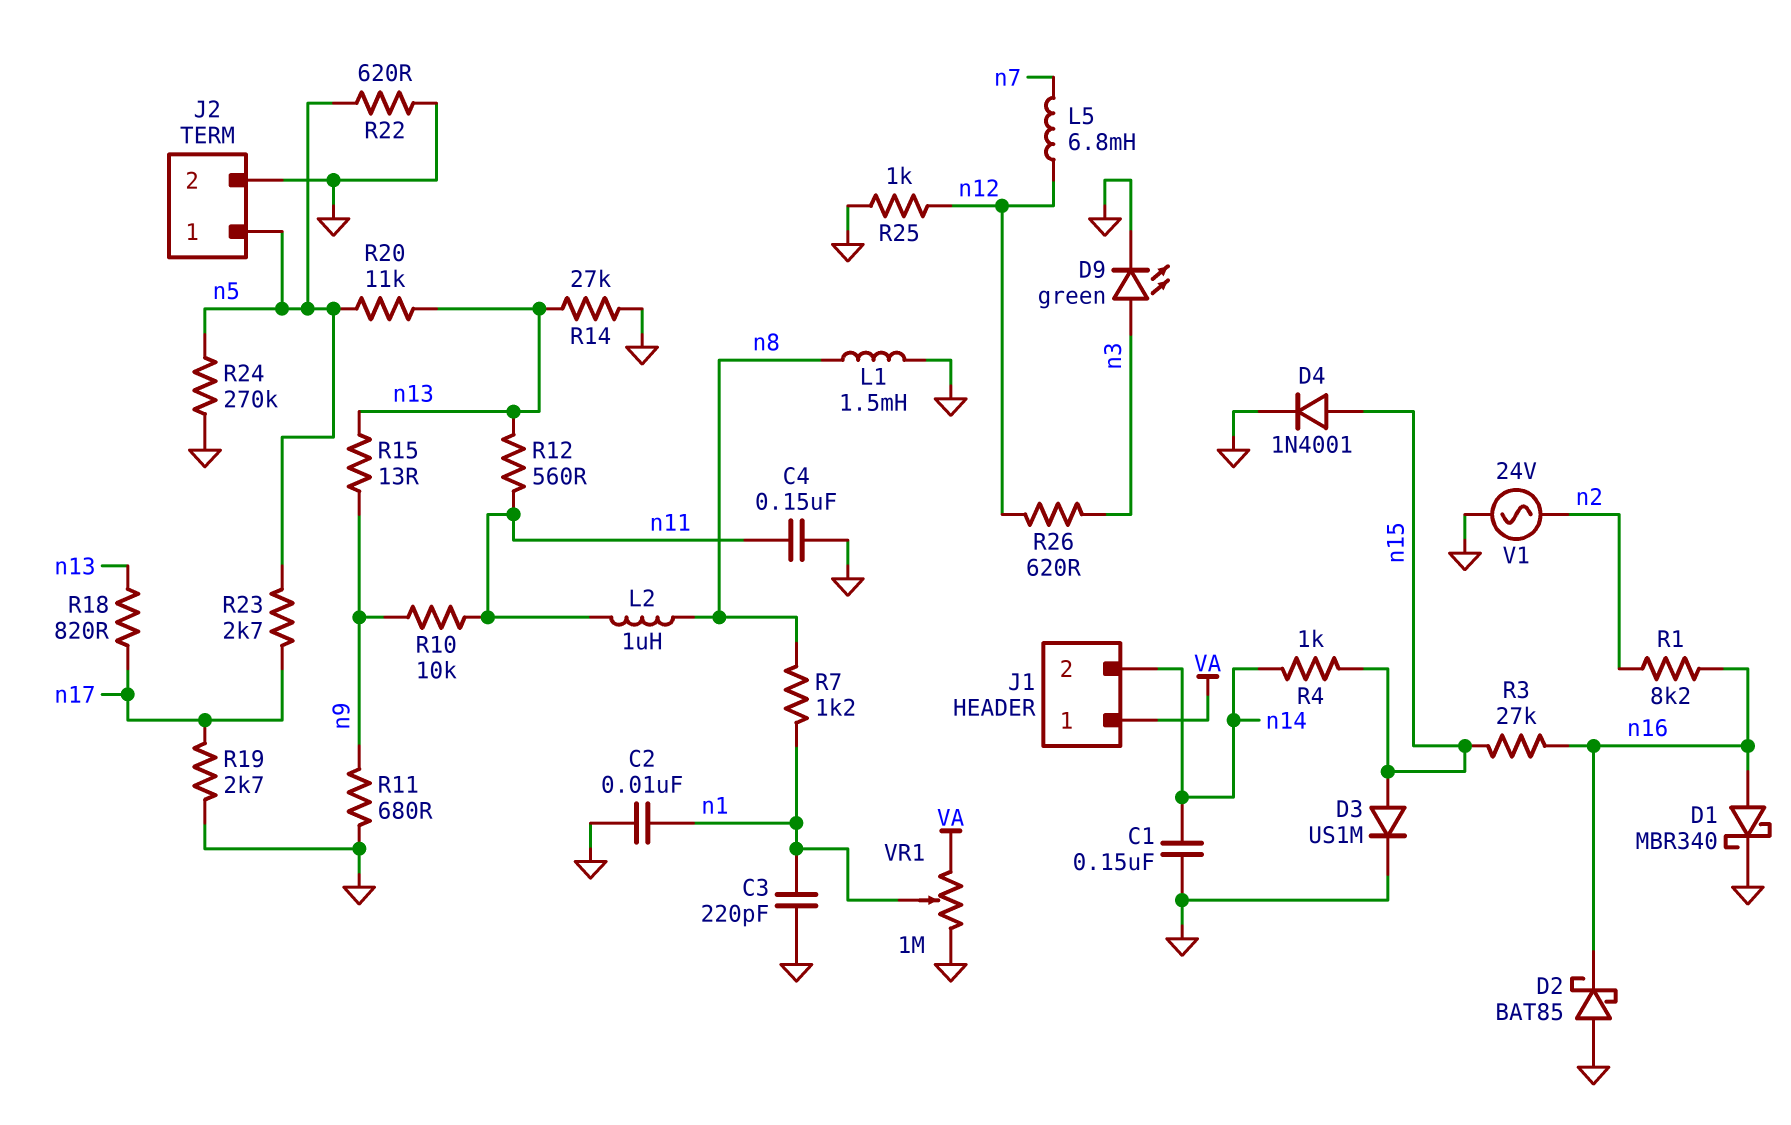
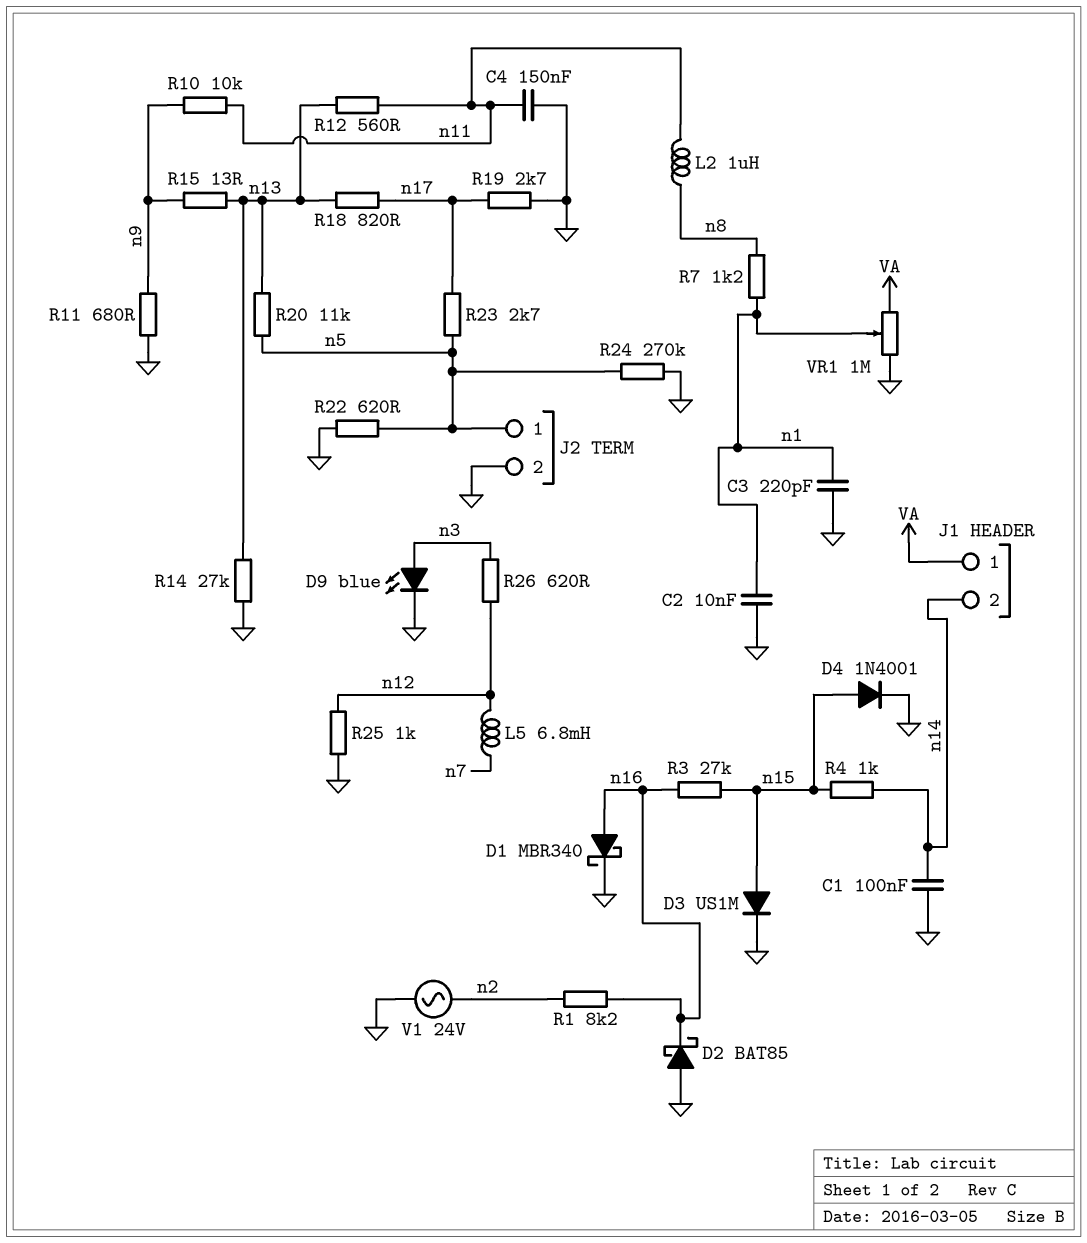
C1: 150nF (GND, n14) -> 100nF (GND, n14)
D9: LED green (A n3, K GND) -> LED blue (A n3, K GND)
L1: 1.5mH (GND, n8) -> none

